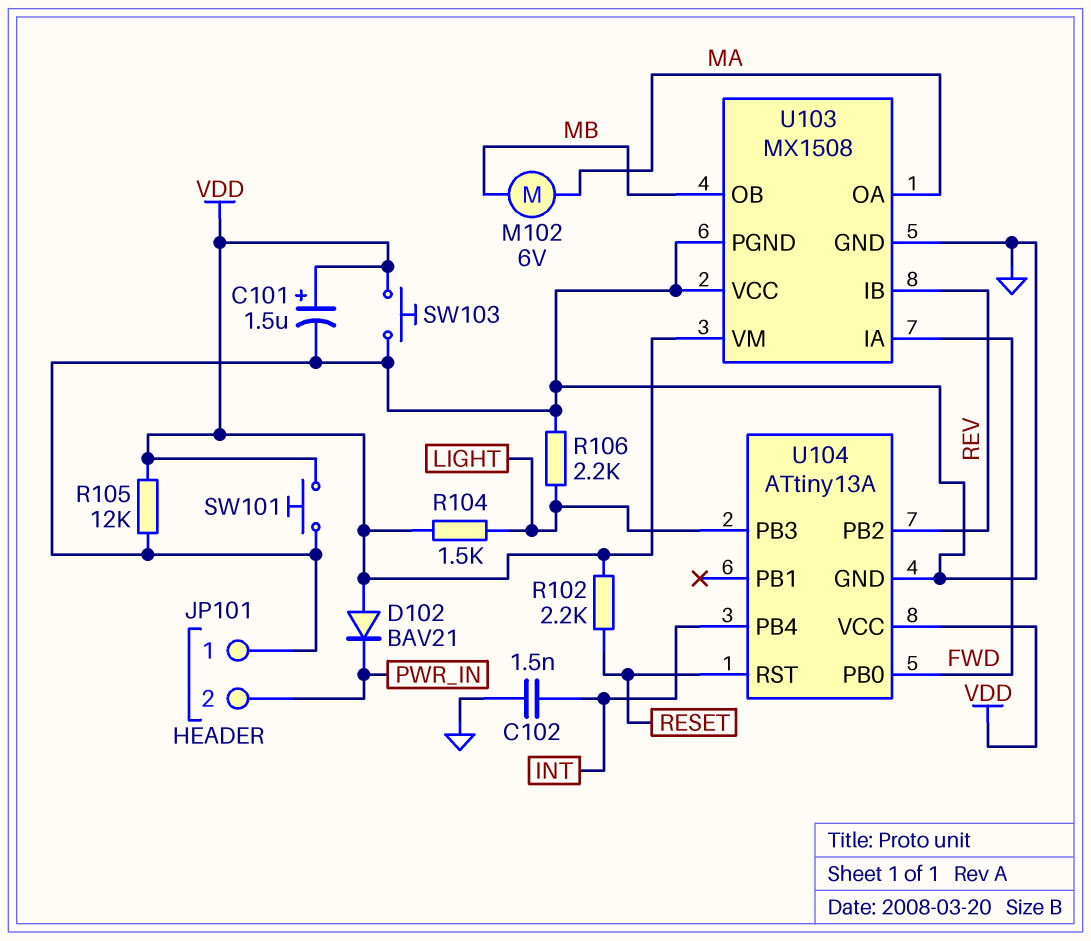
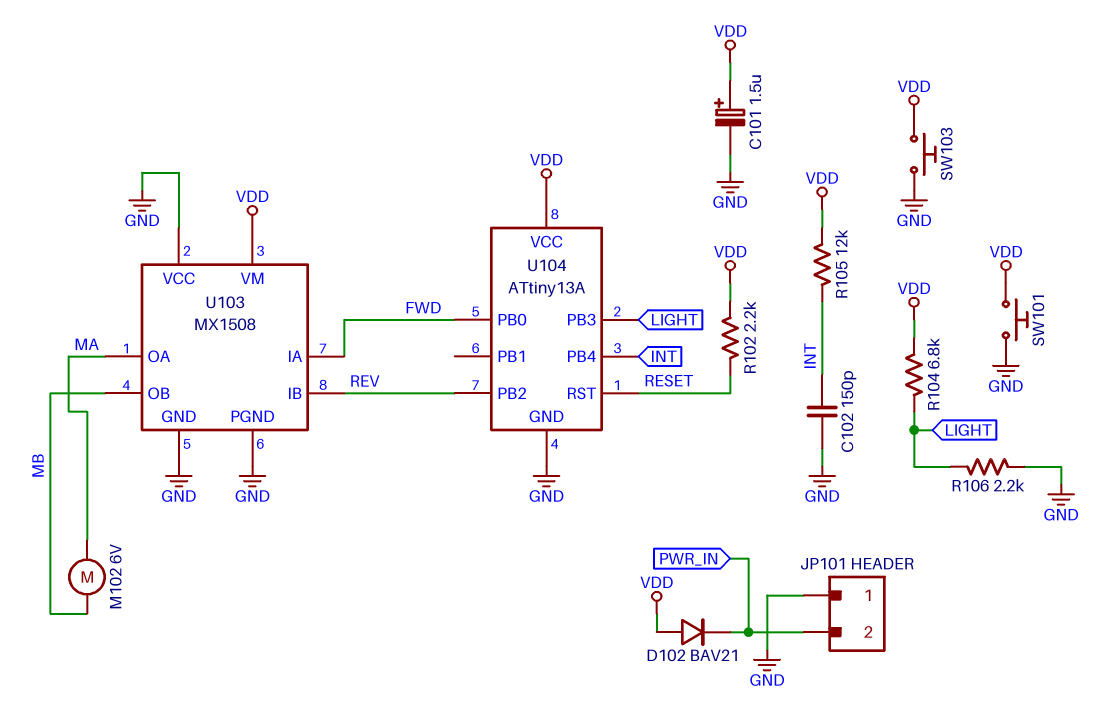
C102: 1.5nF (GND, INT) -> 150pF (GND, INT)
R104: 1.5k (LIGHT, VDD) -> 6.8k (LIGHT, VDD)
R105: 12k (GND, VDD) -> 12k (INT, VDD)

